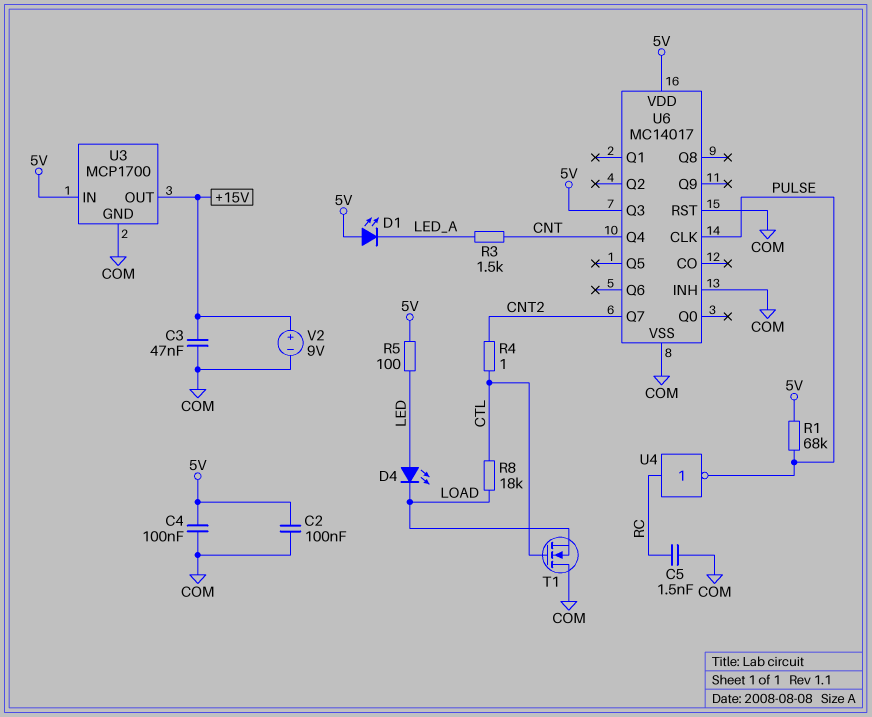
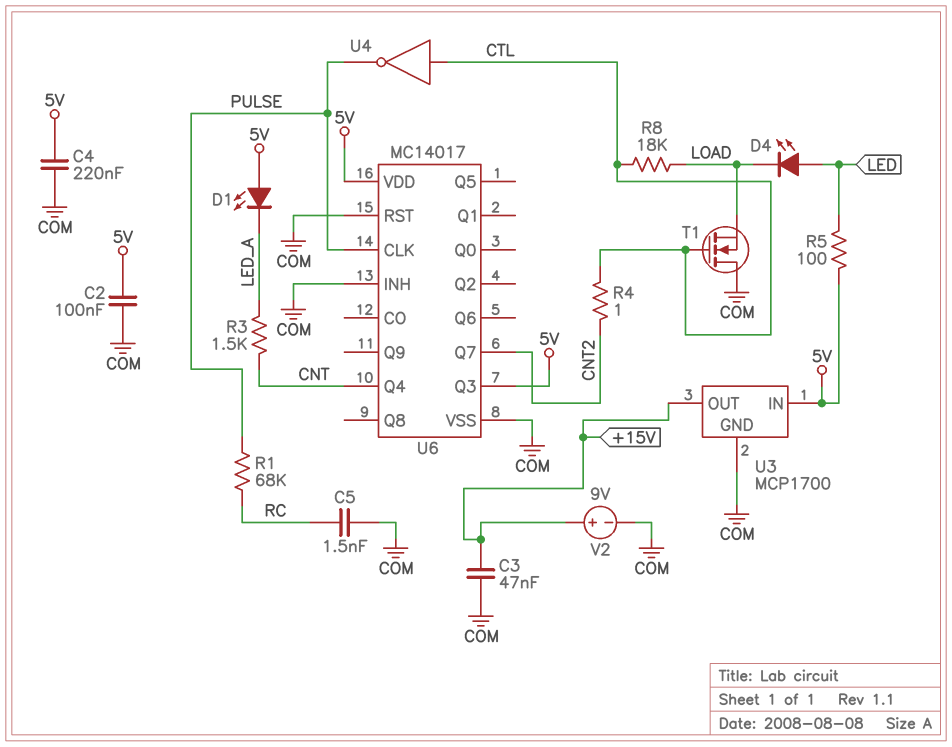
C4: 100nF (5V, COM) -> 220nF (5V, COM)
R1: 68k (5V, PULSE) -> 68k (PULSE, RC)
U4: NOT (in RC, out PULSE) -> NOT (in CTL, out PULSE)

